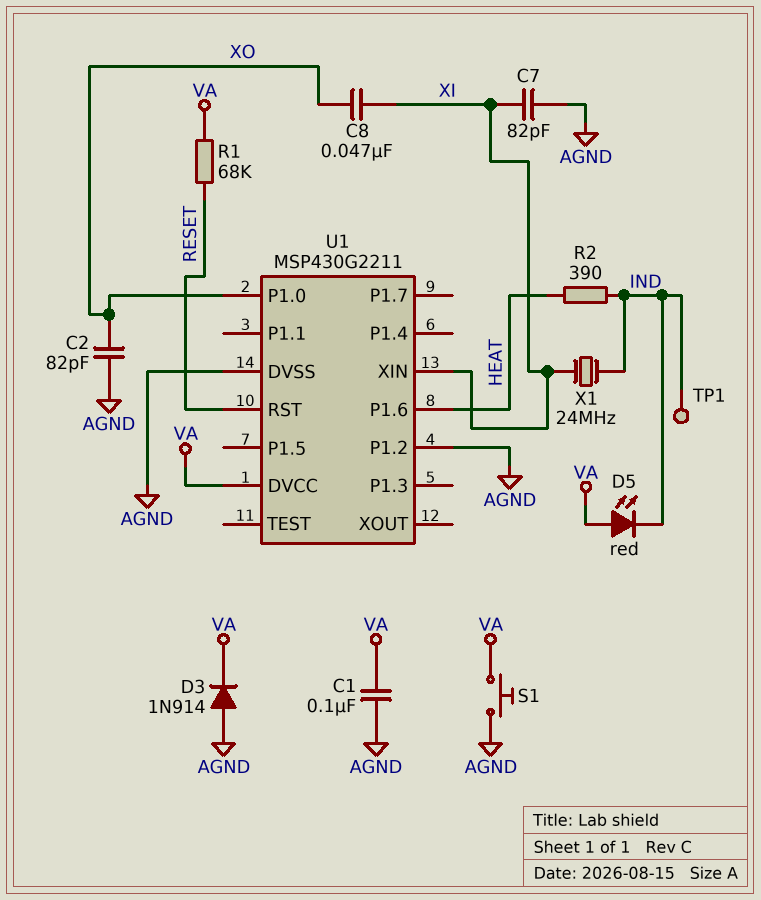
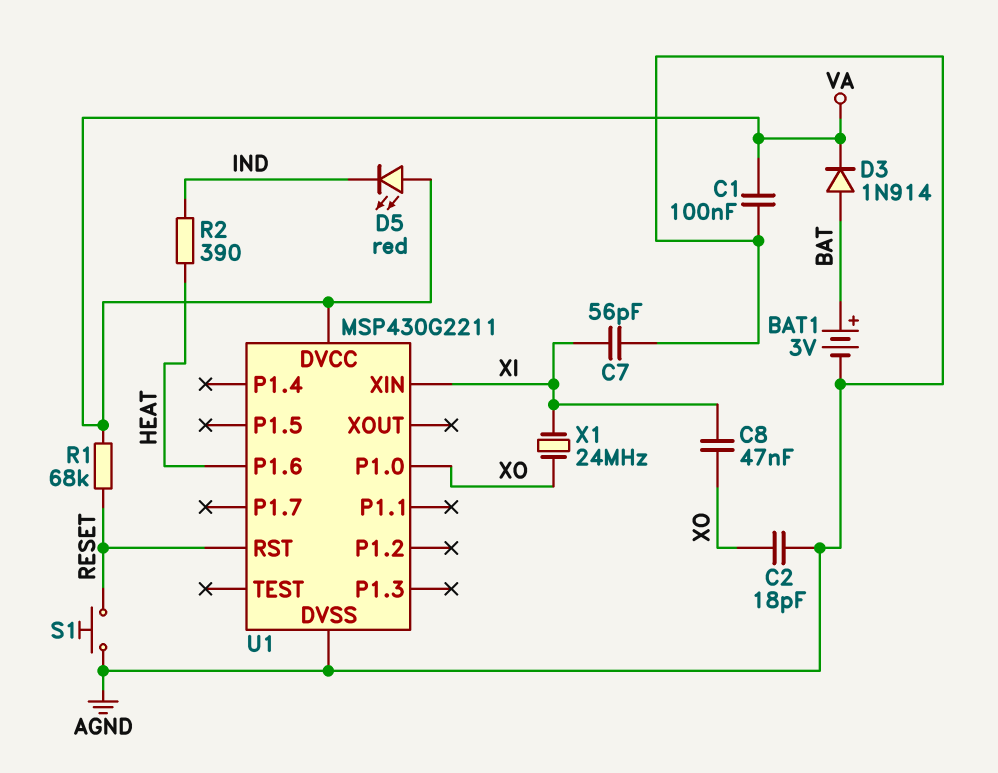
BAT1: none -> 3V (plus BAT, minus AGND)
C2: 82pF (AGND, XO) -> 18pF (AGND, XO)
C7: 82pF (AGND, XI) -> 56pF (AGND, XI)
D3: diode 1N914 (A AGND, K VA) -> diode 1N914 (A BAT, K VA)
S1: button (AGND, VA) -> button (AGND, RESET)
TP1: test point (IND) -> none
U1 pin P1.2: AGND -> none
X1: 24MHz (IND, XI) -> 24MHz (XI, XO)

